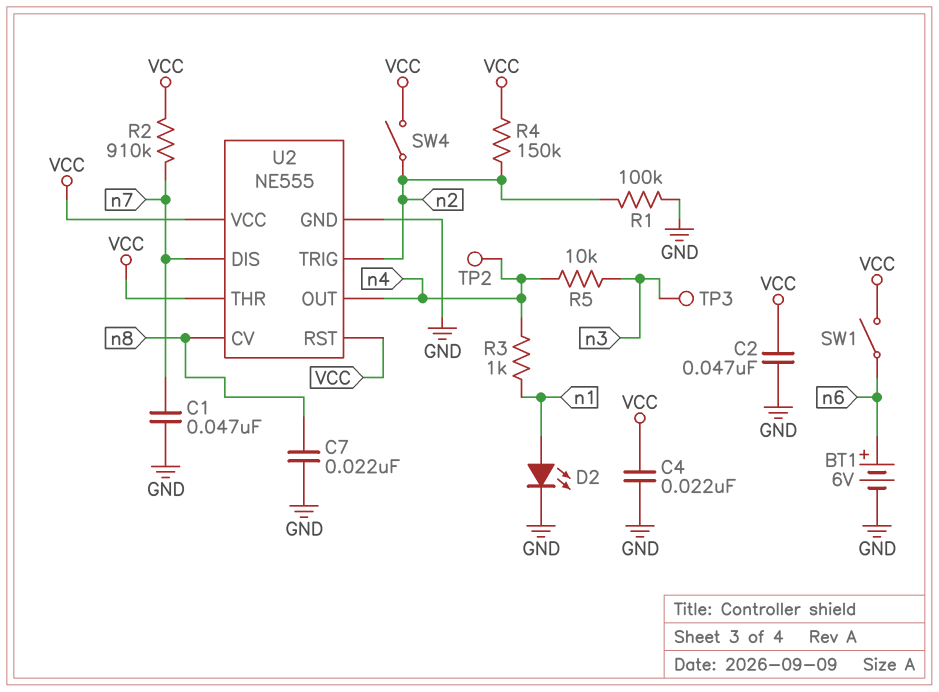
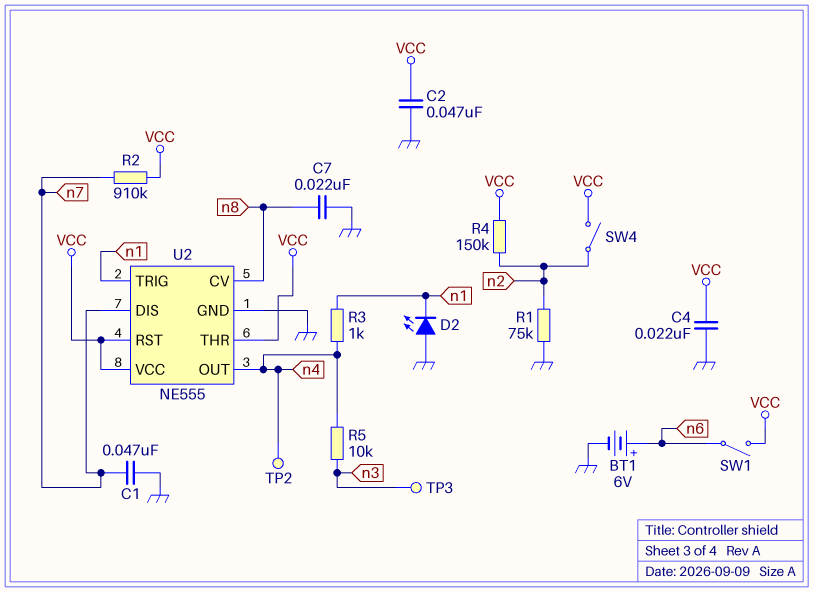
D2: LED (A n1, K GND) -> LED (A GND, K n1)
R1: 100k (GND, n2) -> 75k (GND, n2)
U2 pin TRIG: n2 -> n1

